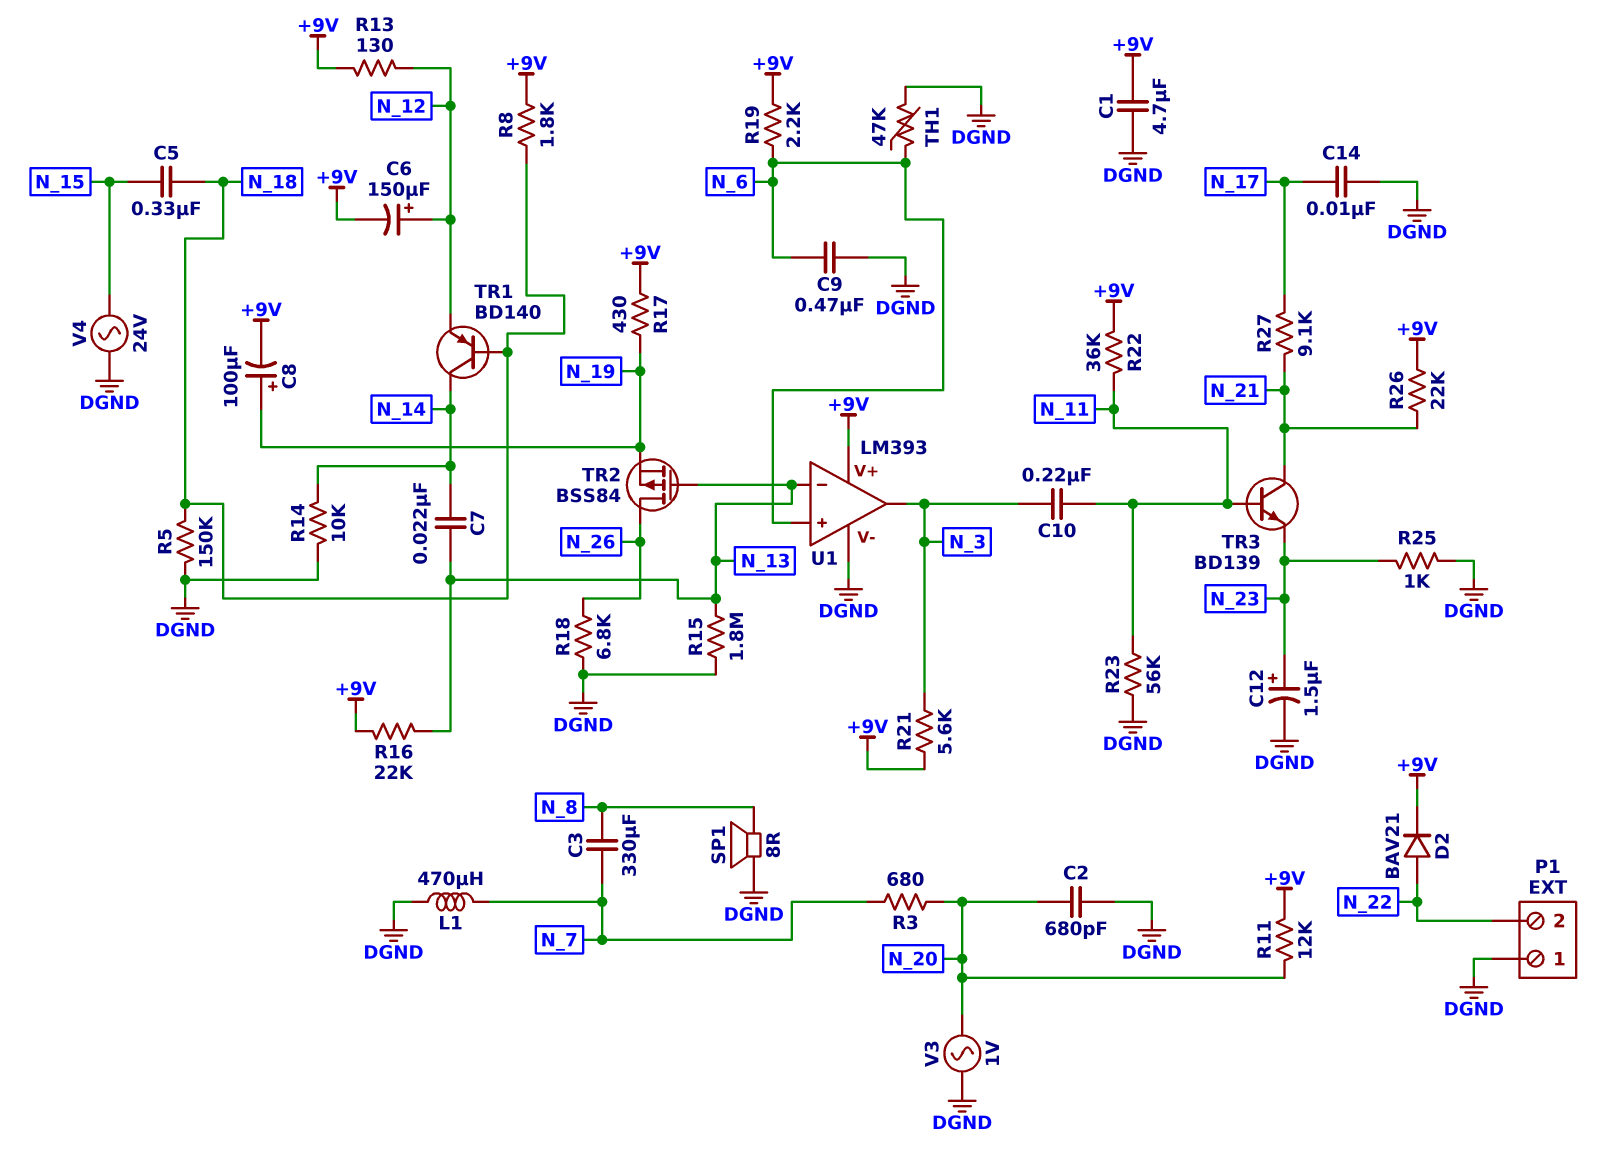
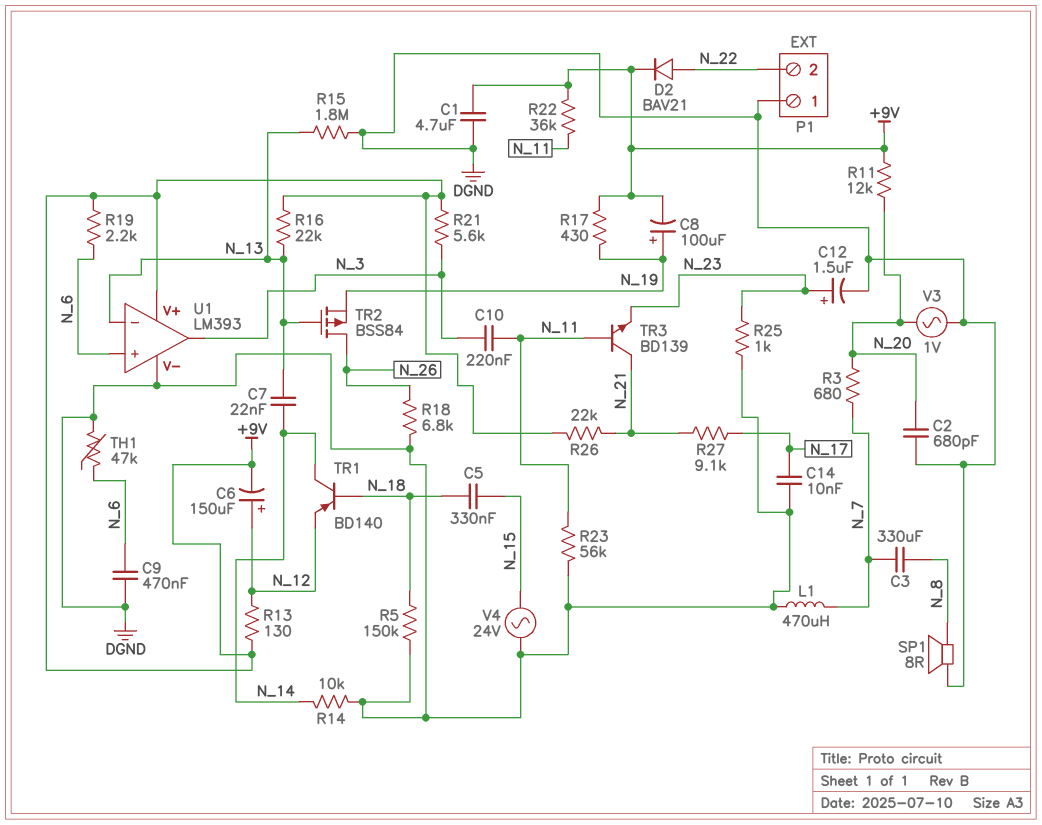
R8: 1.8k (+9V, N_18) -> none

